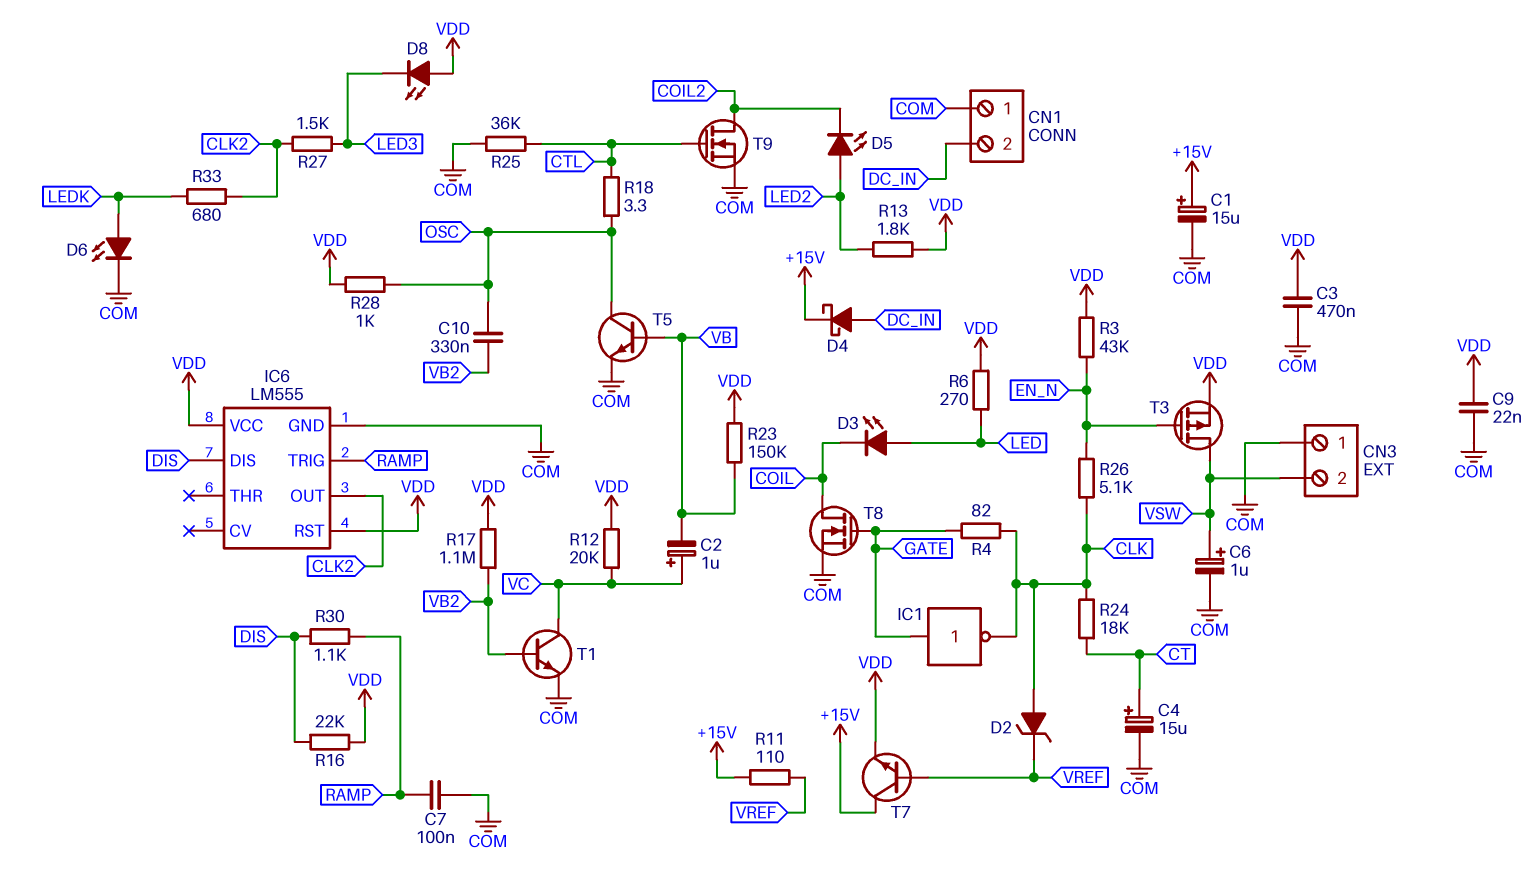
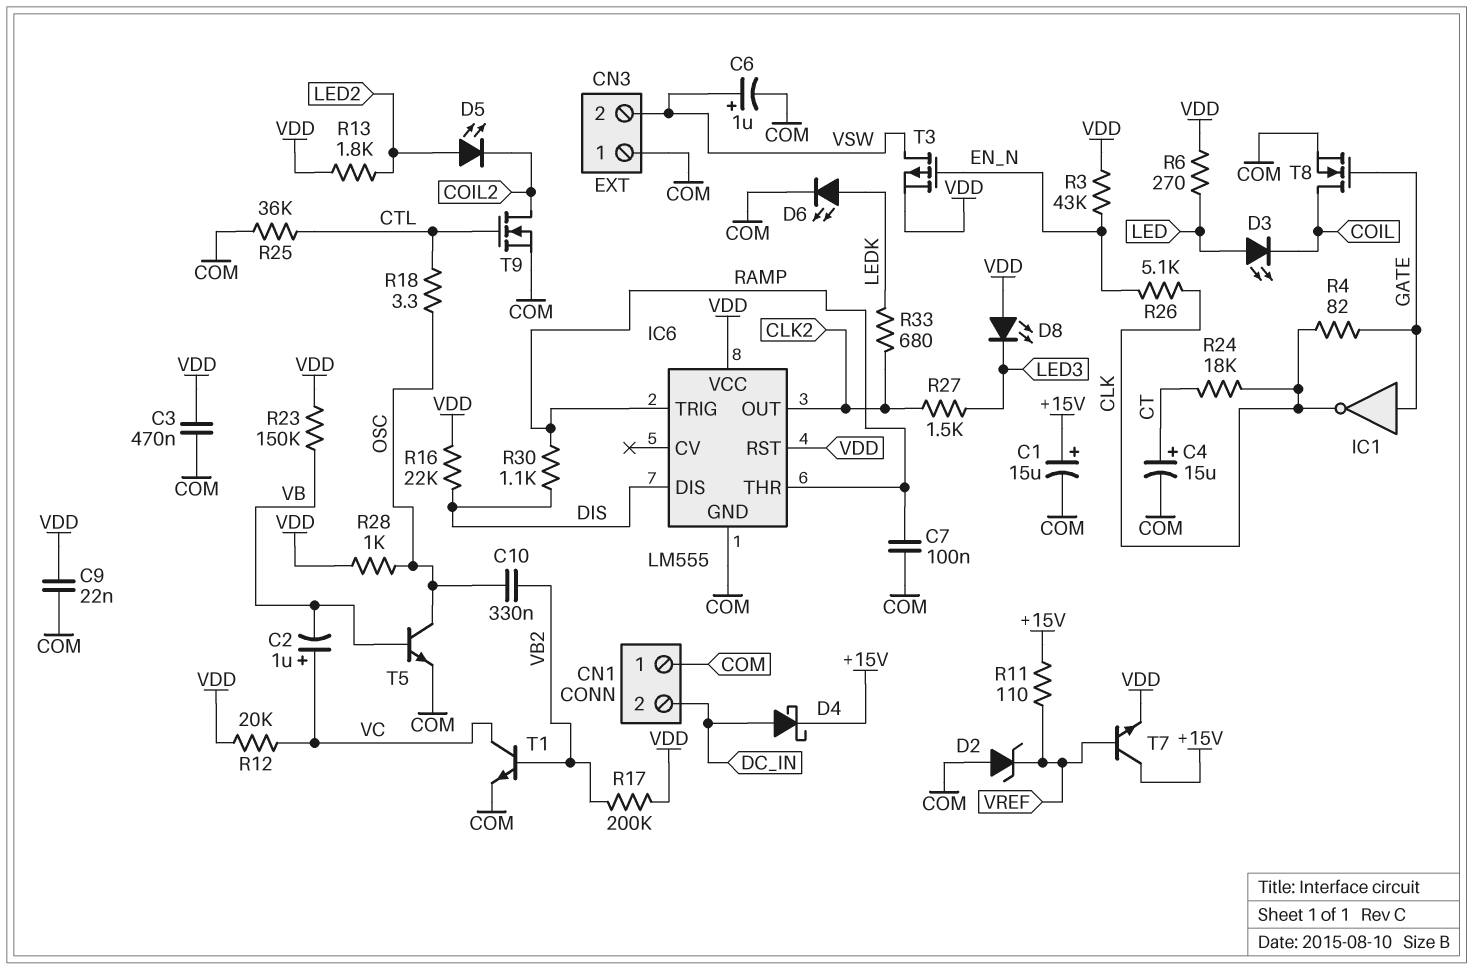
D2: zener (A CLK, K VREF) -> zener (A COM, K VREF)
IC6 pin THR: none -> RAMP
R17: 1.1M (VB2, VDD) -> 200k (VB2, VDD)

